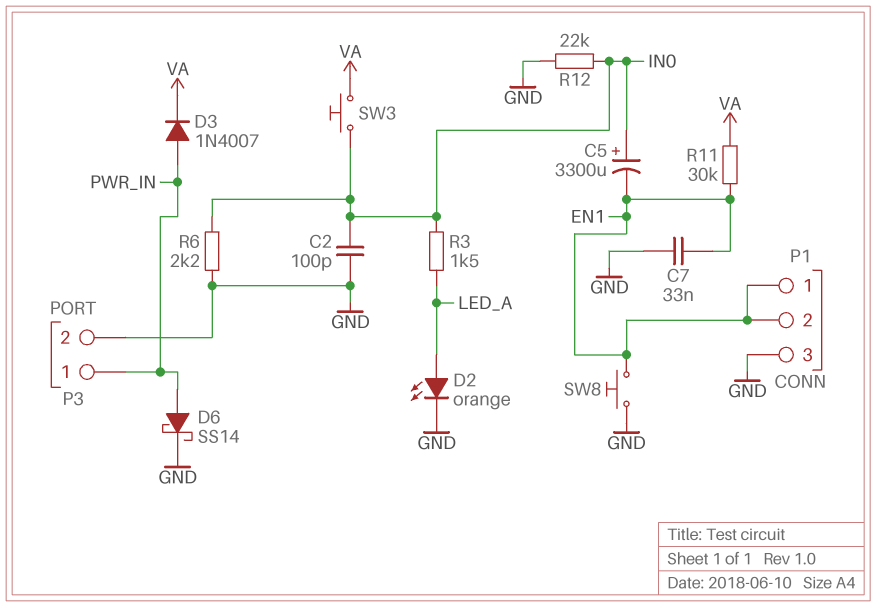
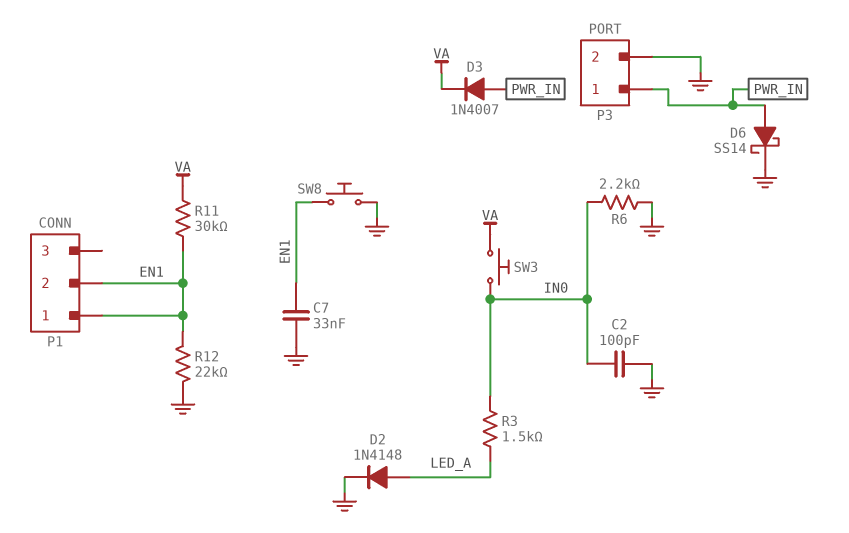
C5: 3300uF (plus IN0, minus EN1) -> none
D2: LED orange (A LED_A, K GND) -> diode 1N4148 (A LED_A, K GND)
P1 pin 3: GND -> none
R12: 22k (GND, IN0) -> 22k (EN1, GND)

